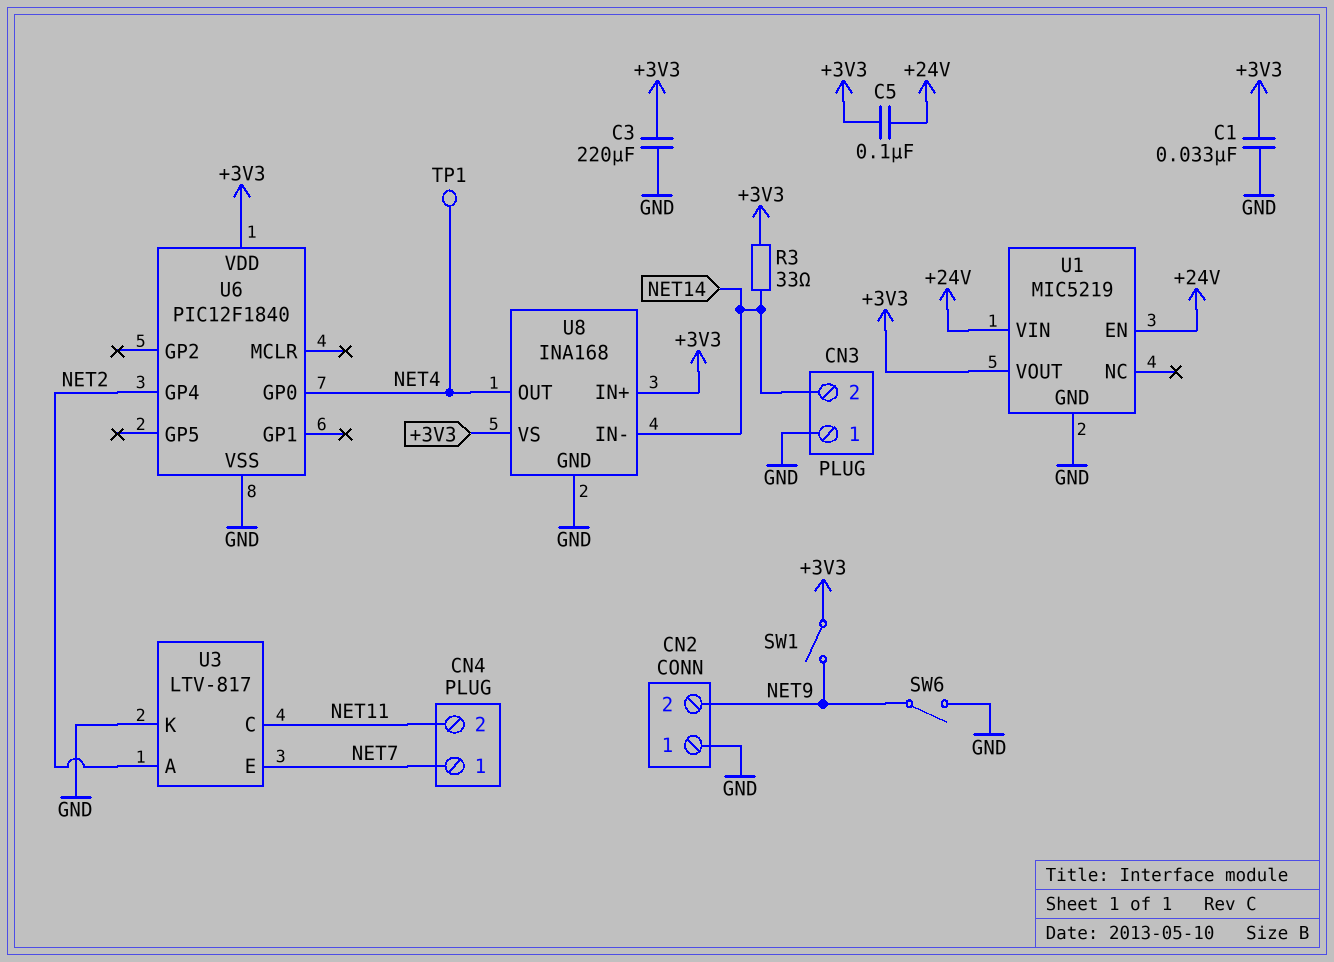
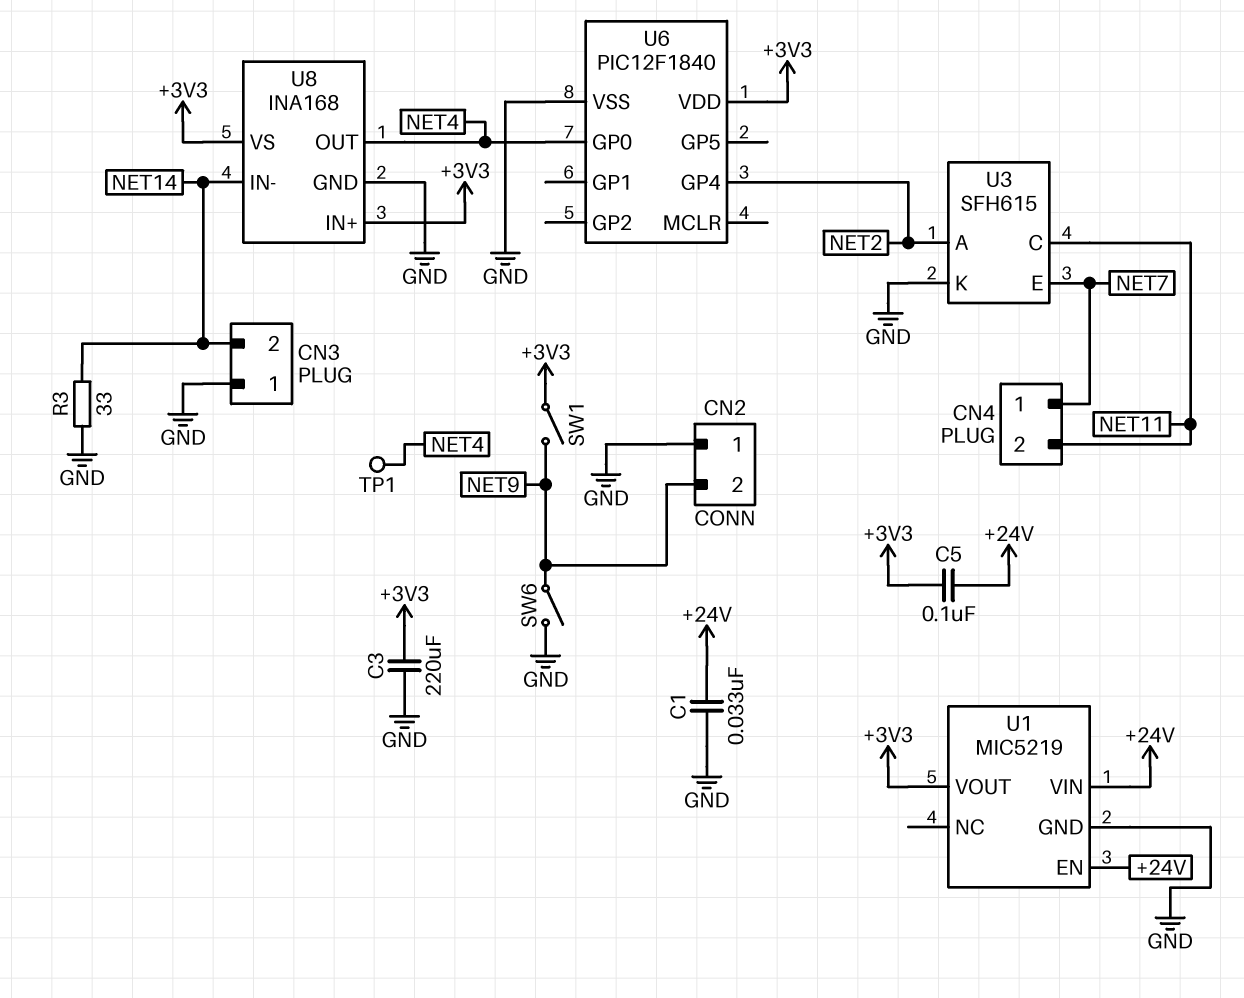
C1: 33nF (+3V3, GND) -> 33nF (+24V, GND)
R3: 33 (+3V3, NET14) -> 33 (GND, NET14)
U3: LTV-817 -> SFH615

